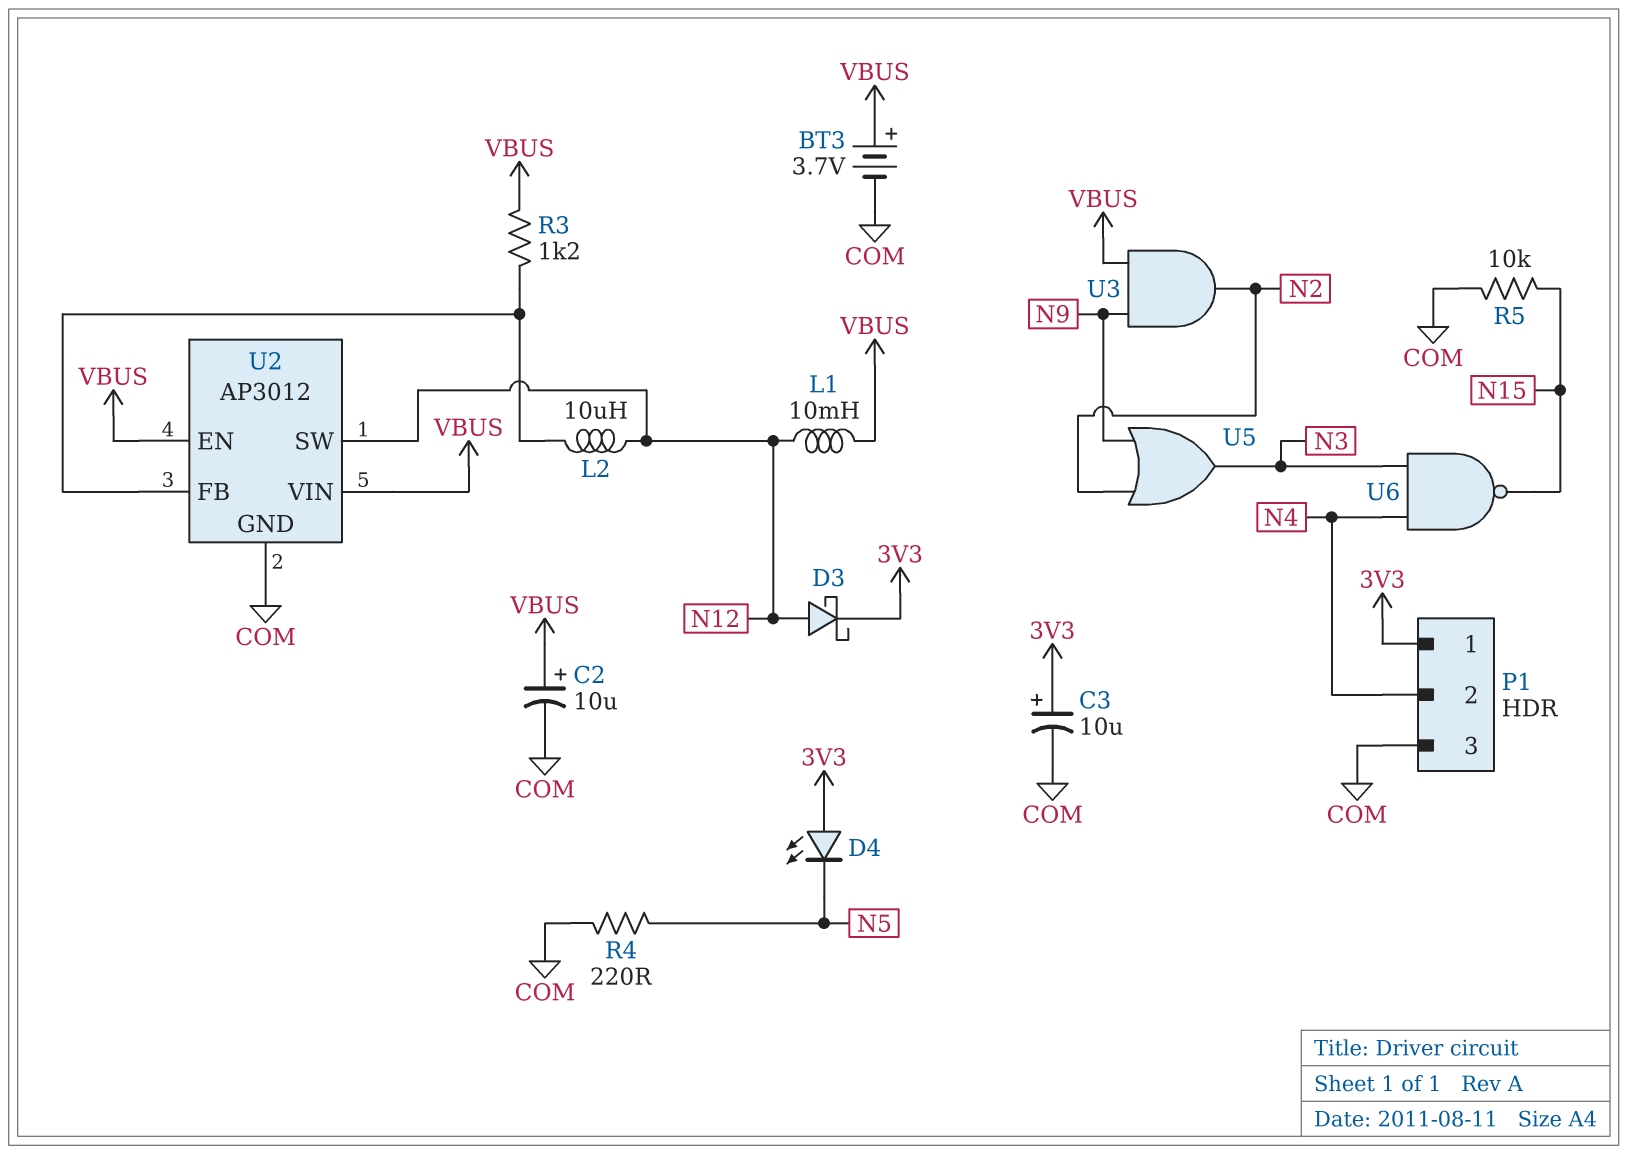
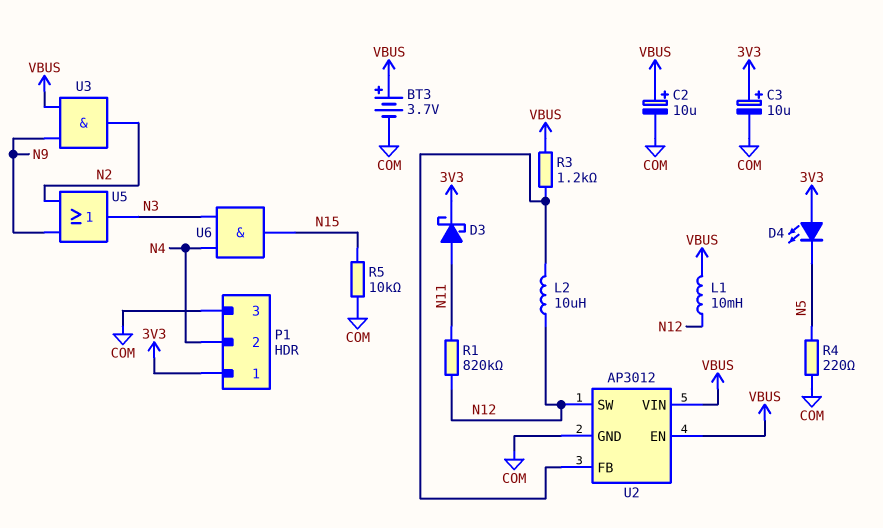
D3: schottky (A N12, K 3V3) -> schottky (A N11, K 3V3)
R1: none -> 820k (N11, N12)
U6: NAND (in N3, in N4, out N15) -> AND (in N3, in N4, out N15)

